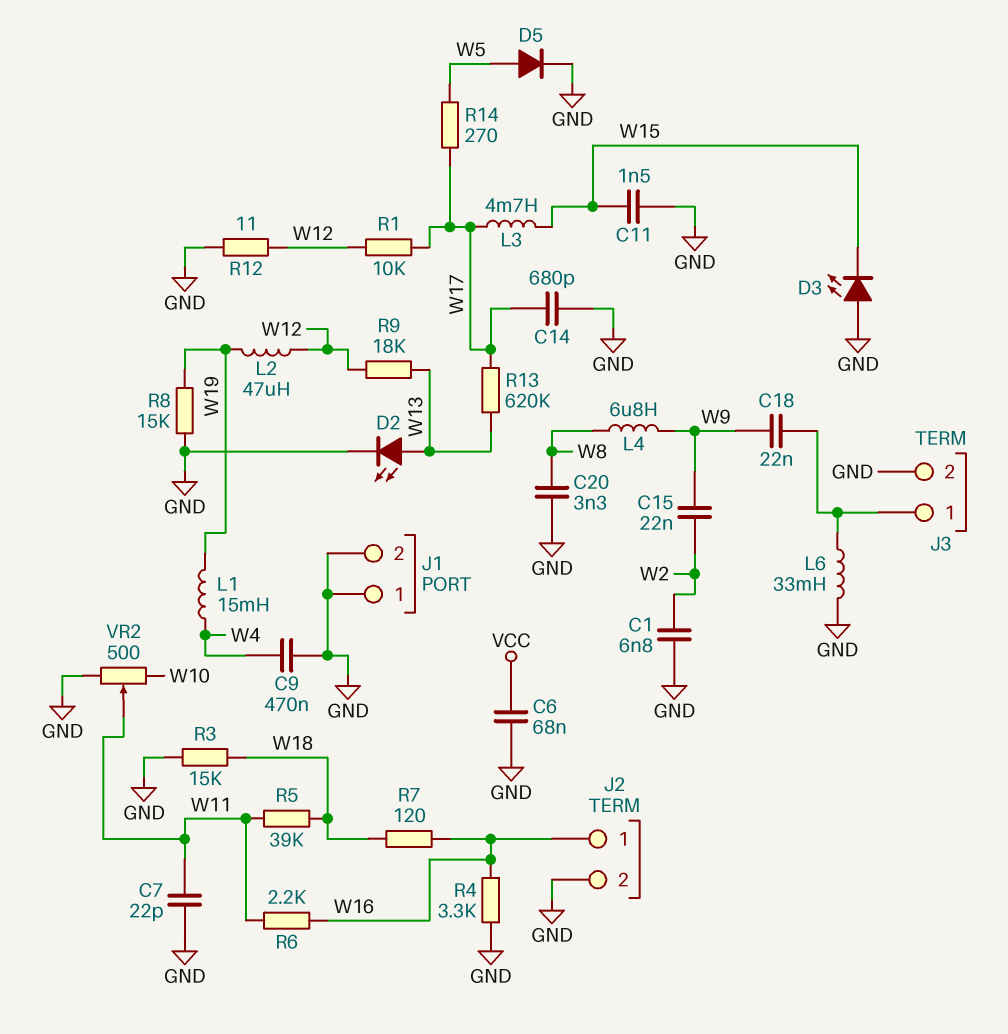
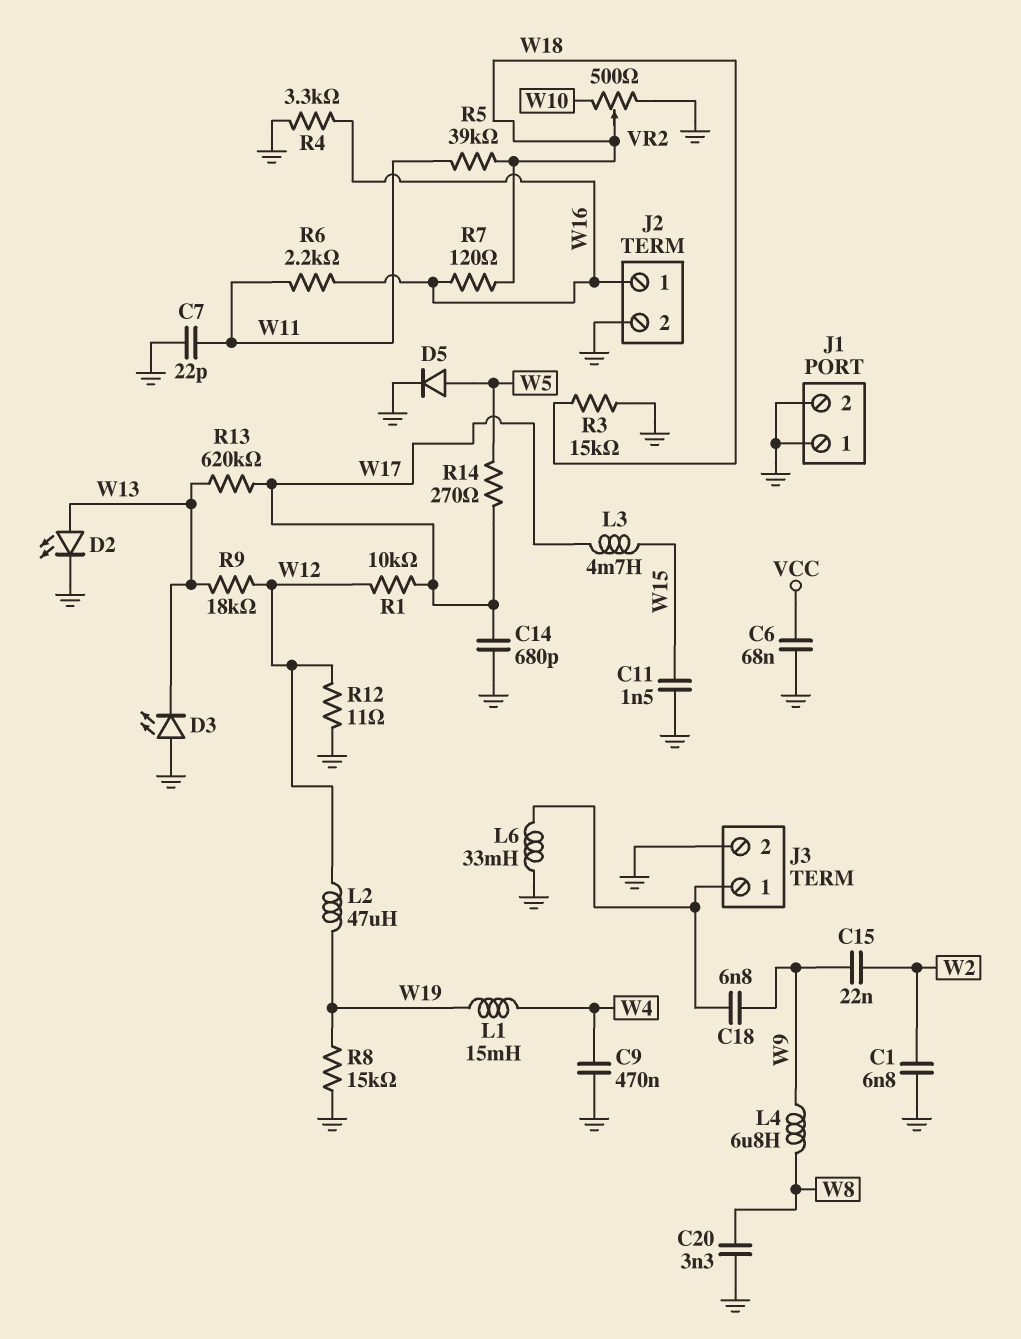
C18: 22nF (J3/1, W9) -> 6.8nF (J3/1, W9)
D3: LED (A GND, K W15) -> LED (A GND, K W13)
VR2: 500 (GND, W10, wiper W11) -> 500 (GND, W10, wiper W18)

